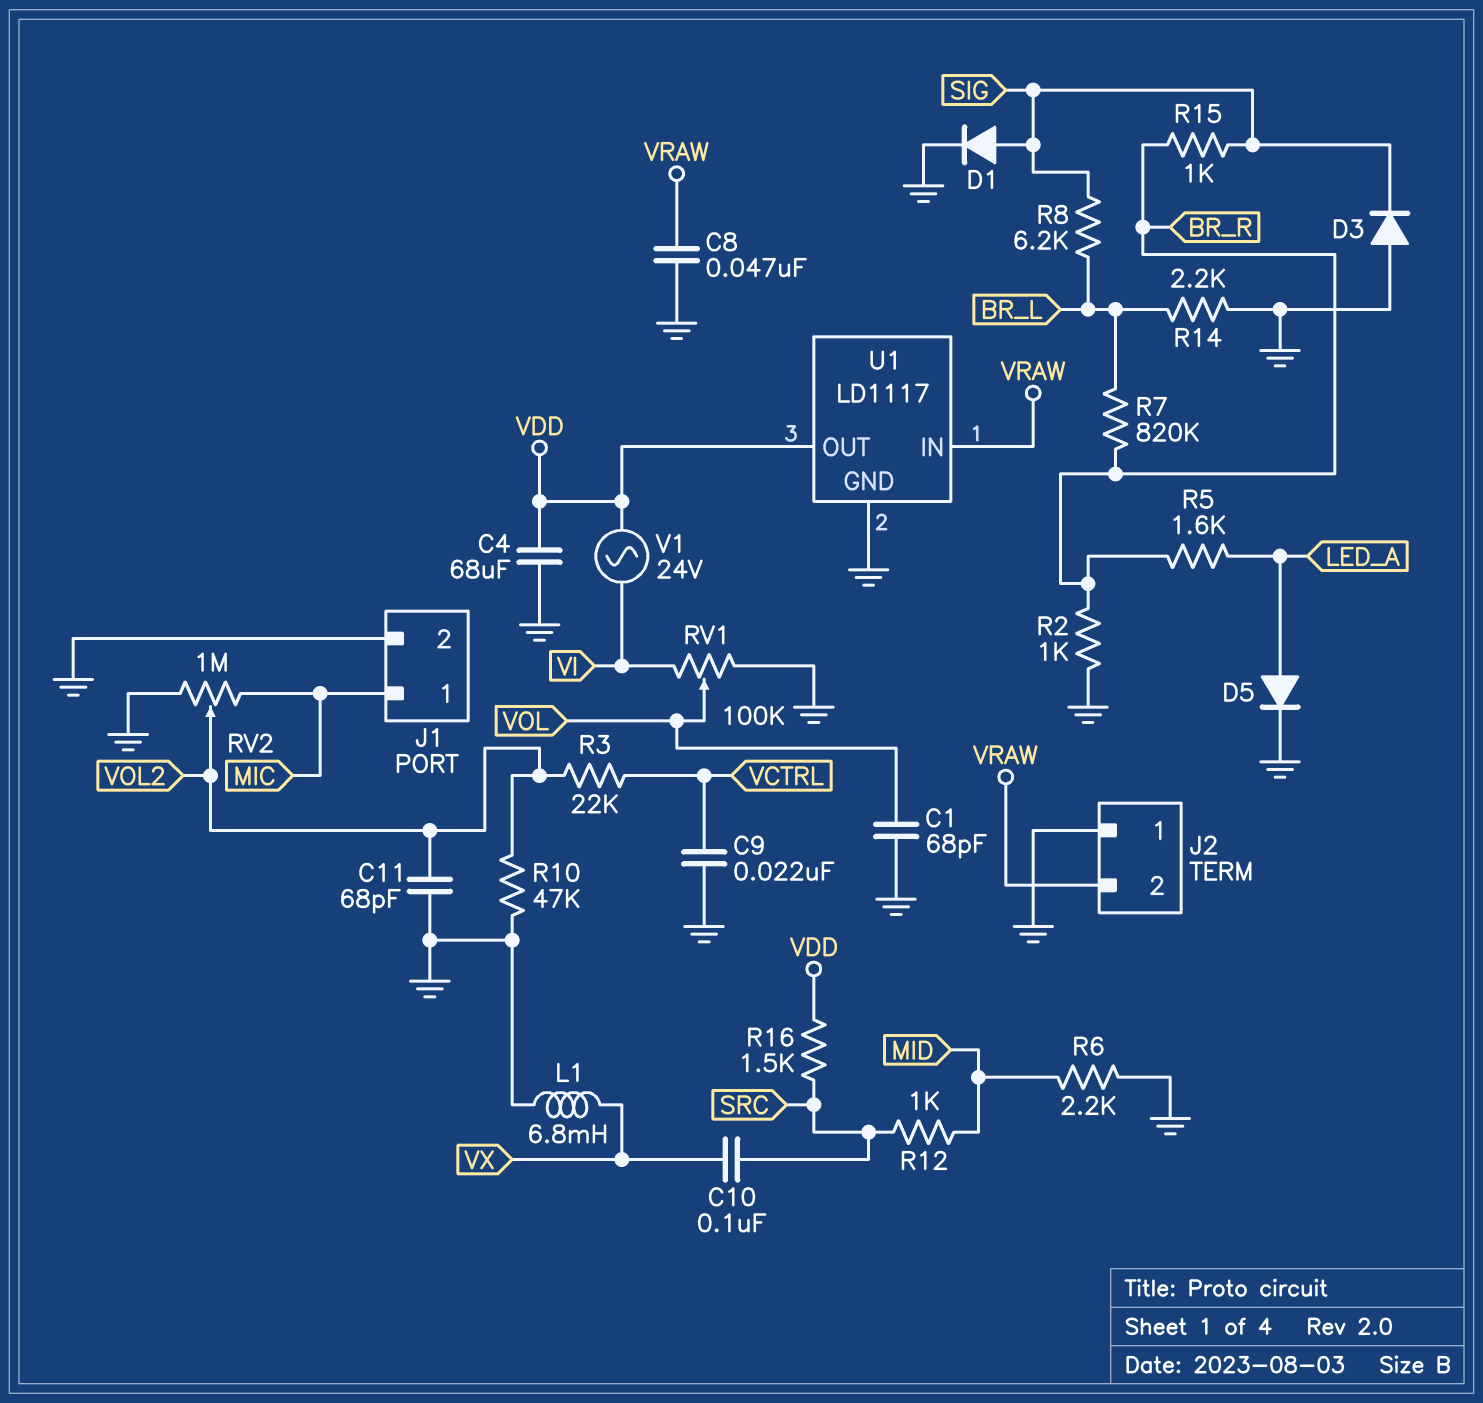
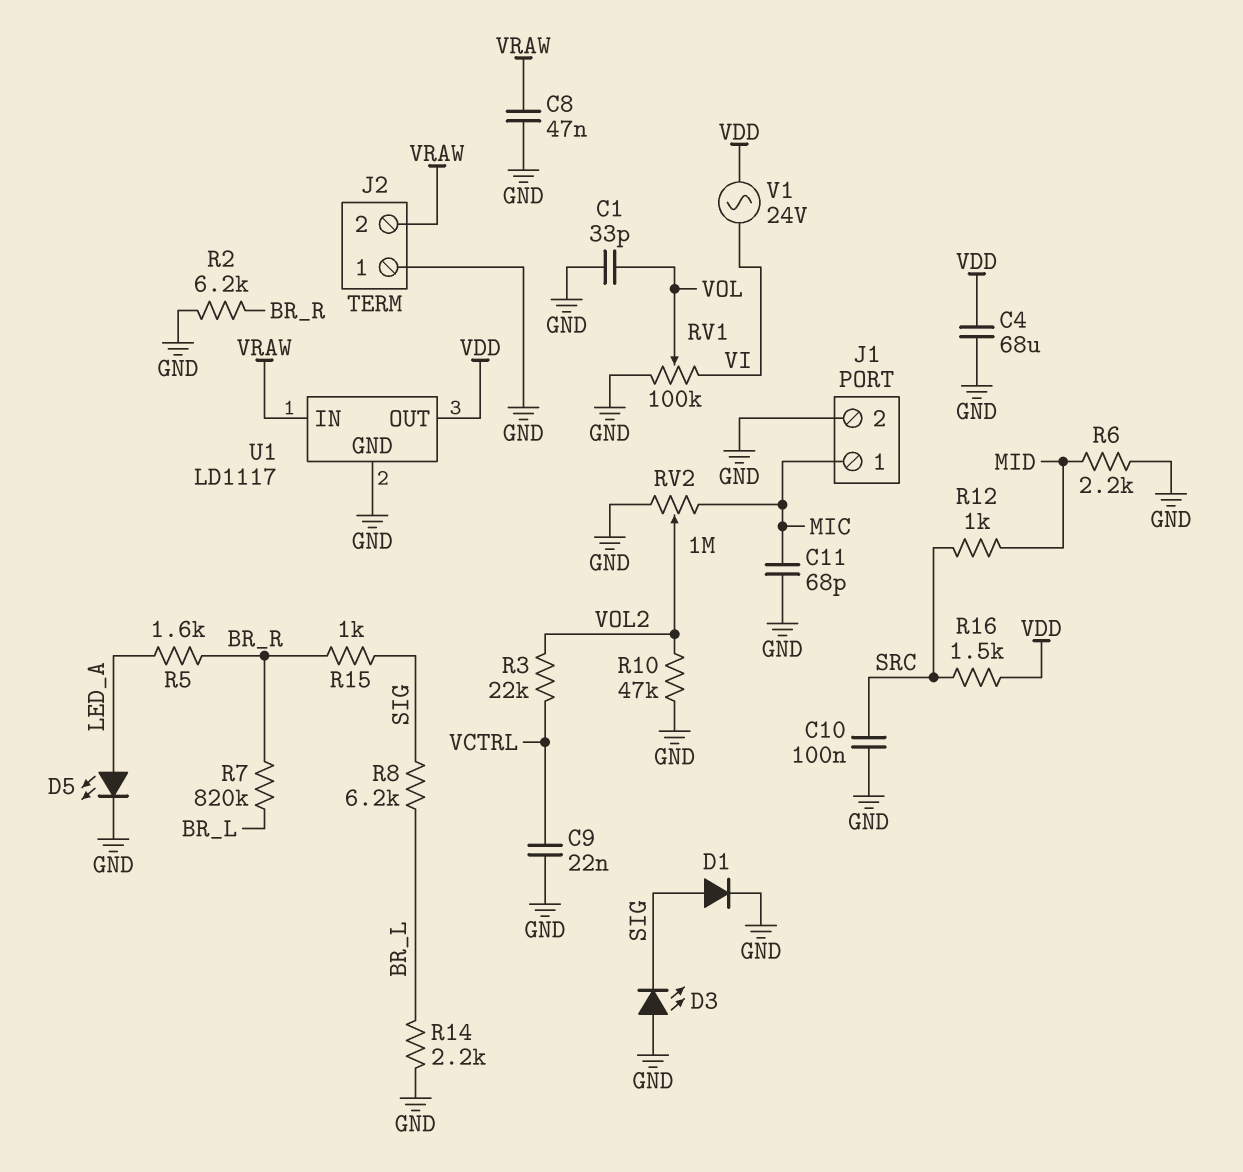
C1: 68pF (GND, VOL) -> 33pF (GND, VOL)
C10: 100nF (SRC, VX) -> 100nF (GND, SRC)
C11: 68pF (GND, VOL2) -> 68pF (GND, MIC)
D3: diode (A GND, K SIG) -> LED (A GND, K SIG)
D5: diode (A LED_A, K GND) -> LED (A LED_A, K GND)
L1: 6.8mH (GND, VX) -> none
R2: 1k (BR_R, GND) -> 6.2k (BR_R, GND)

